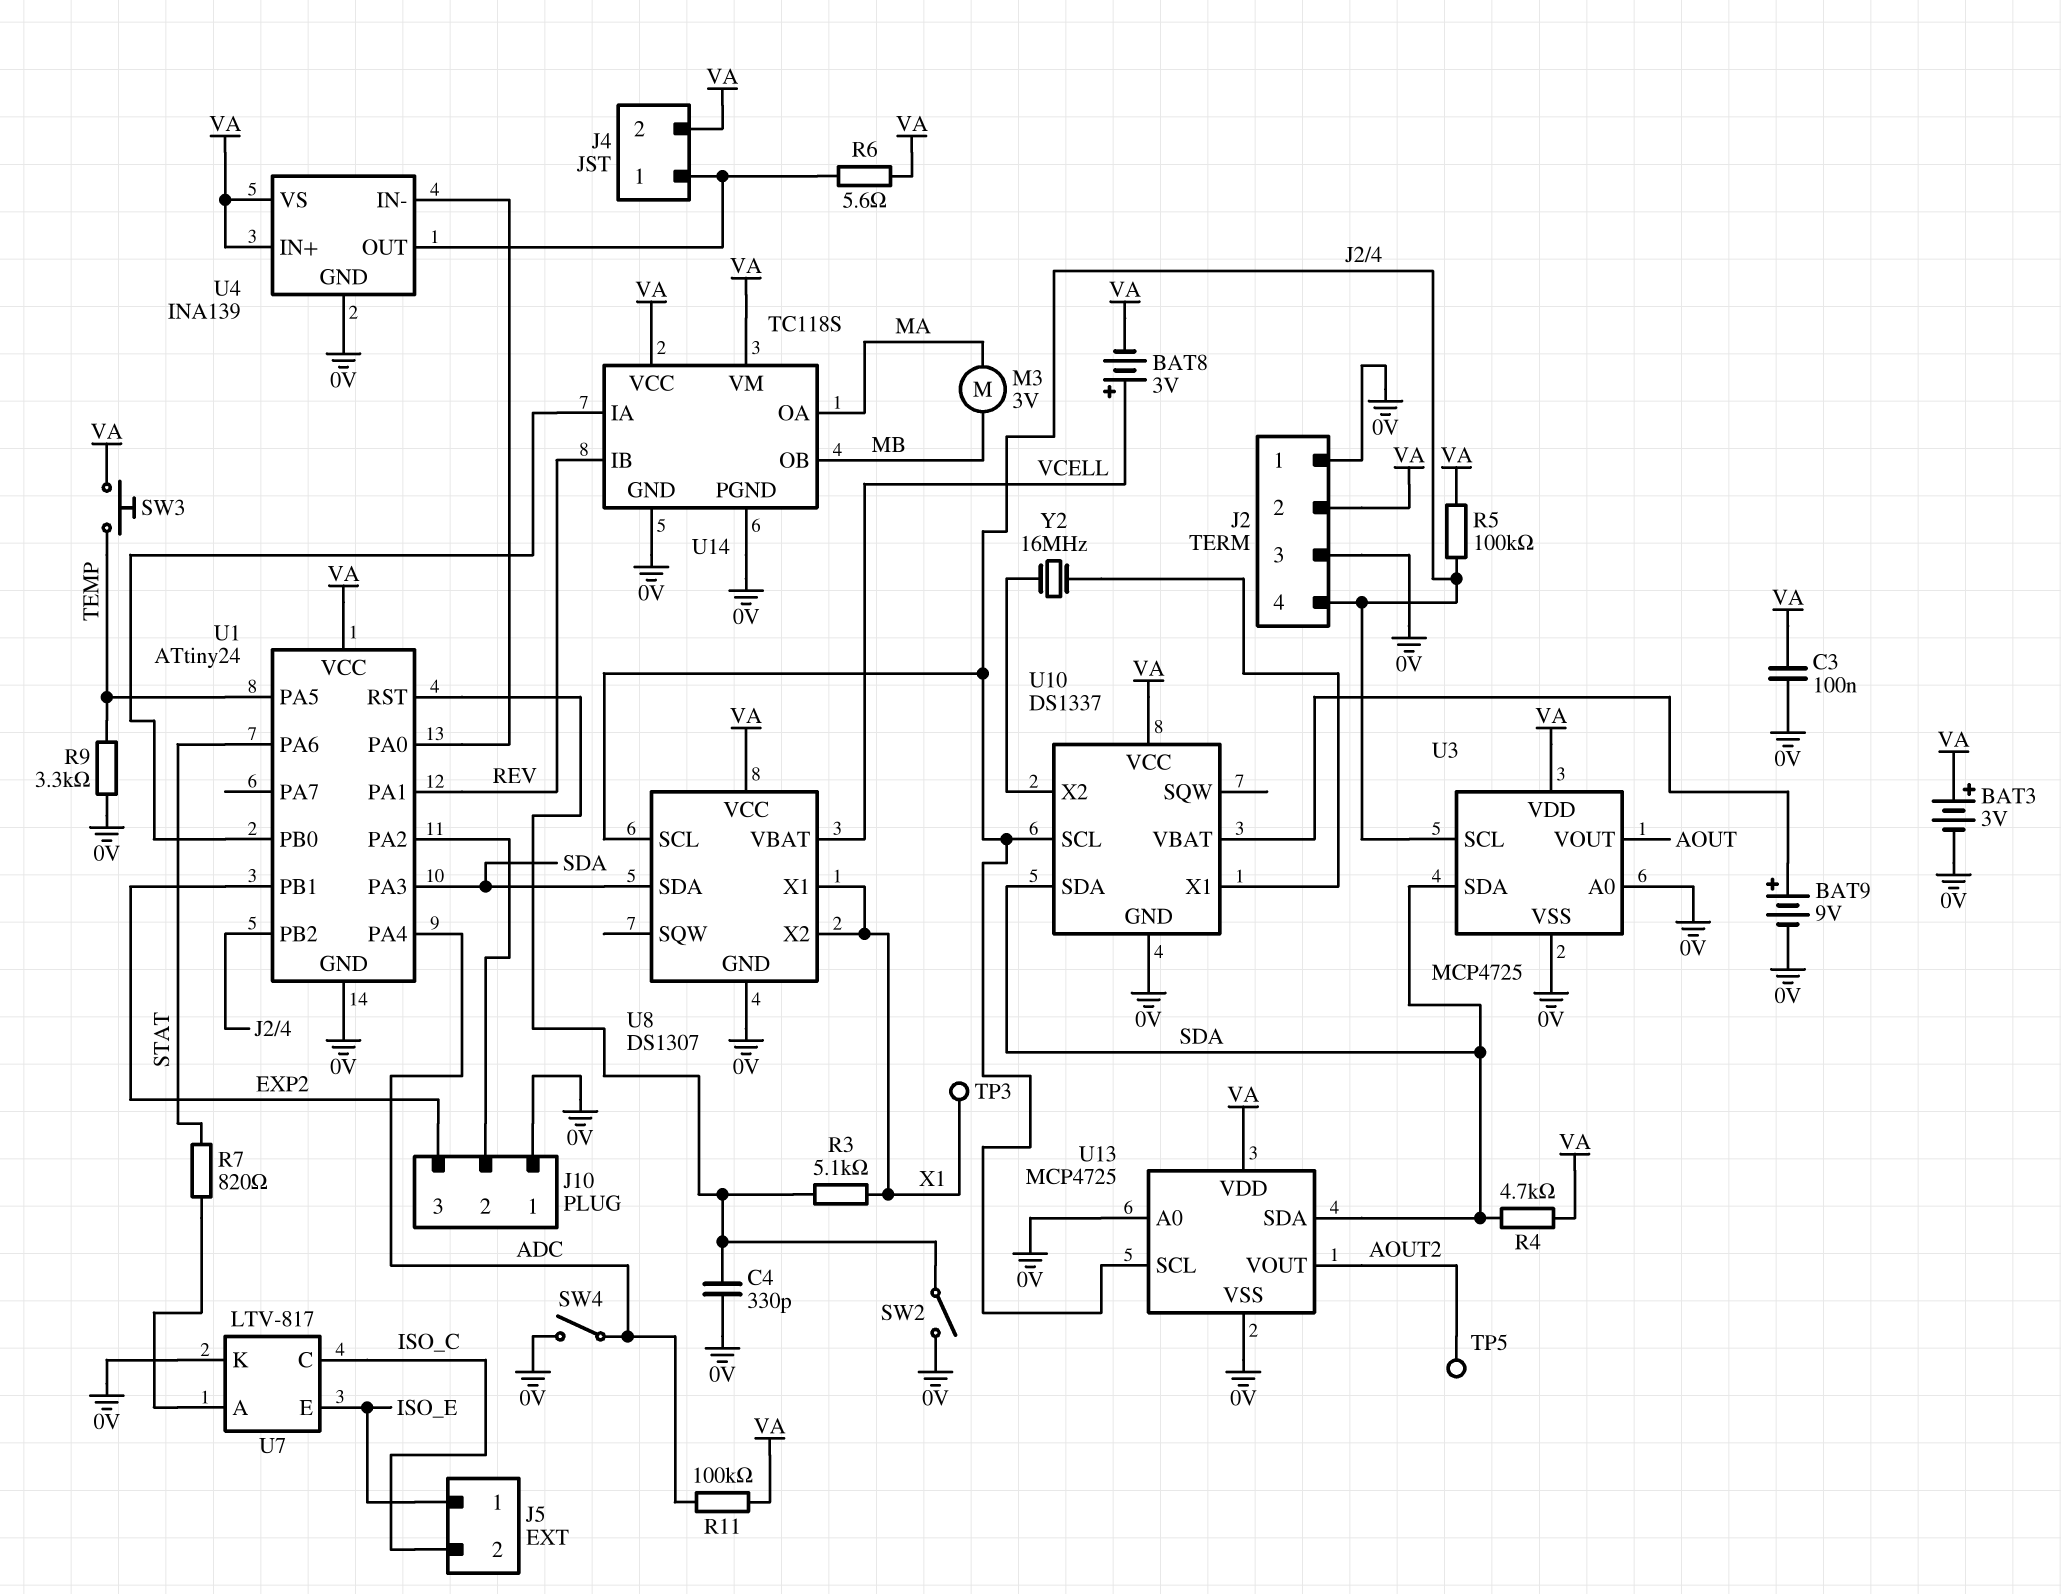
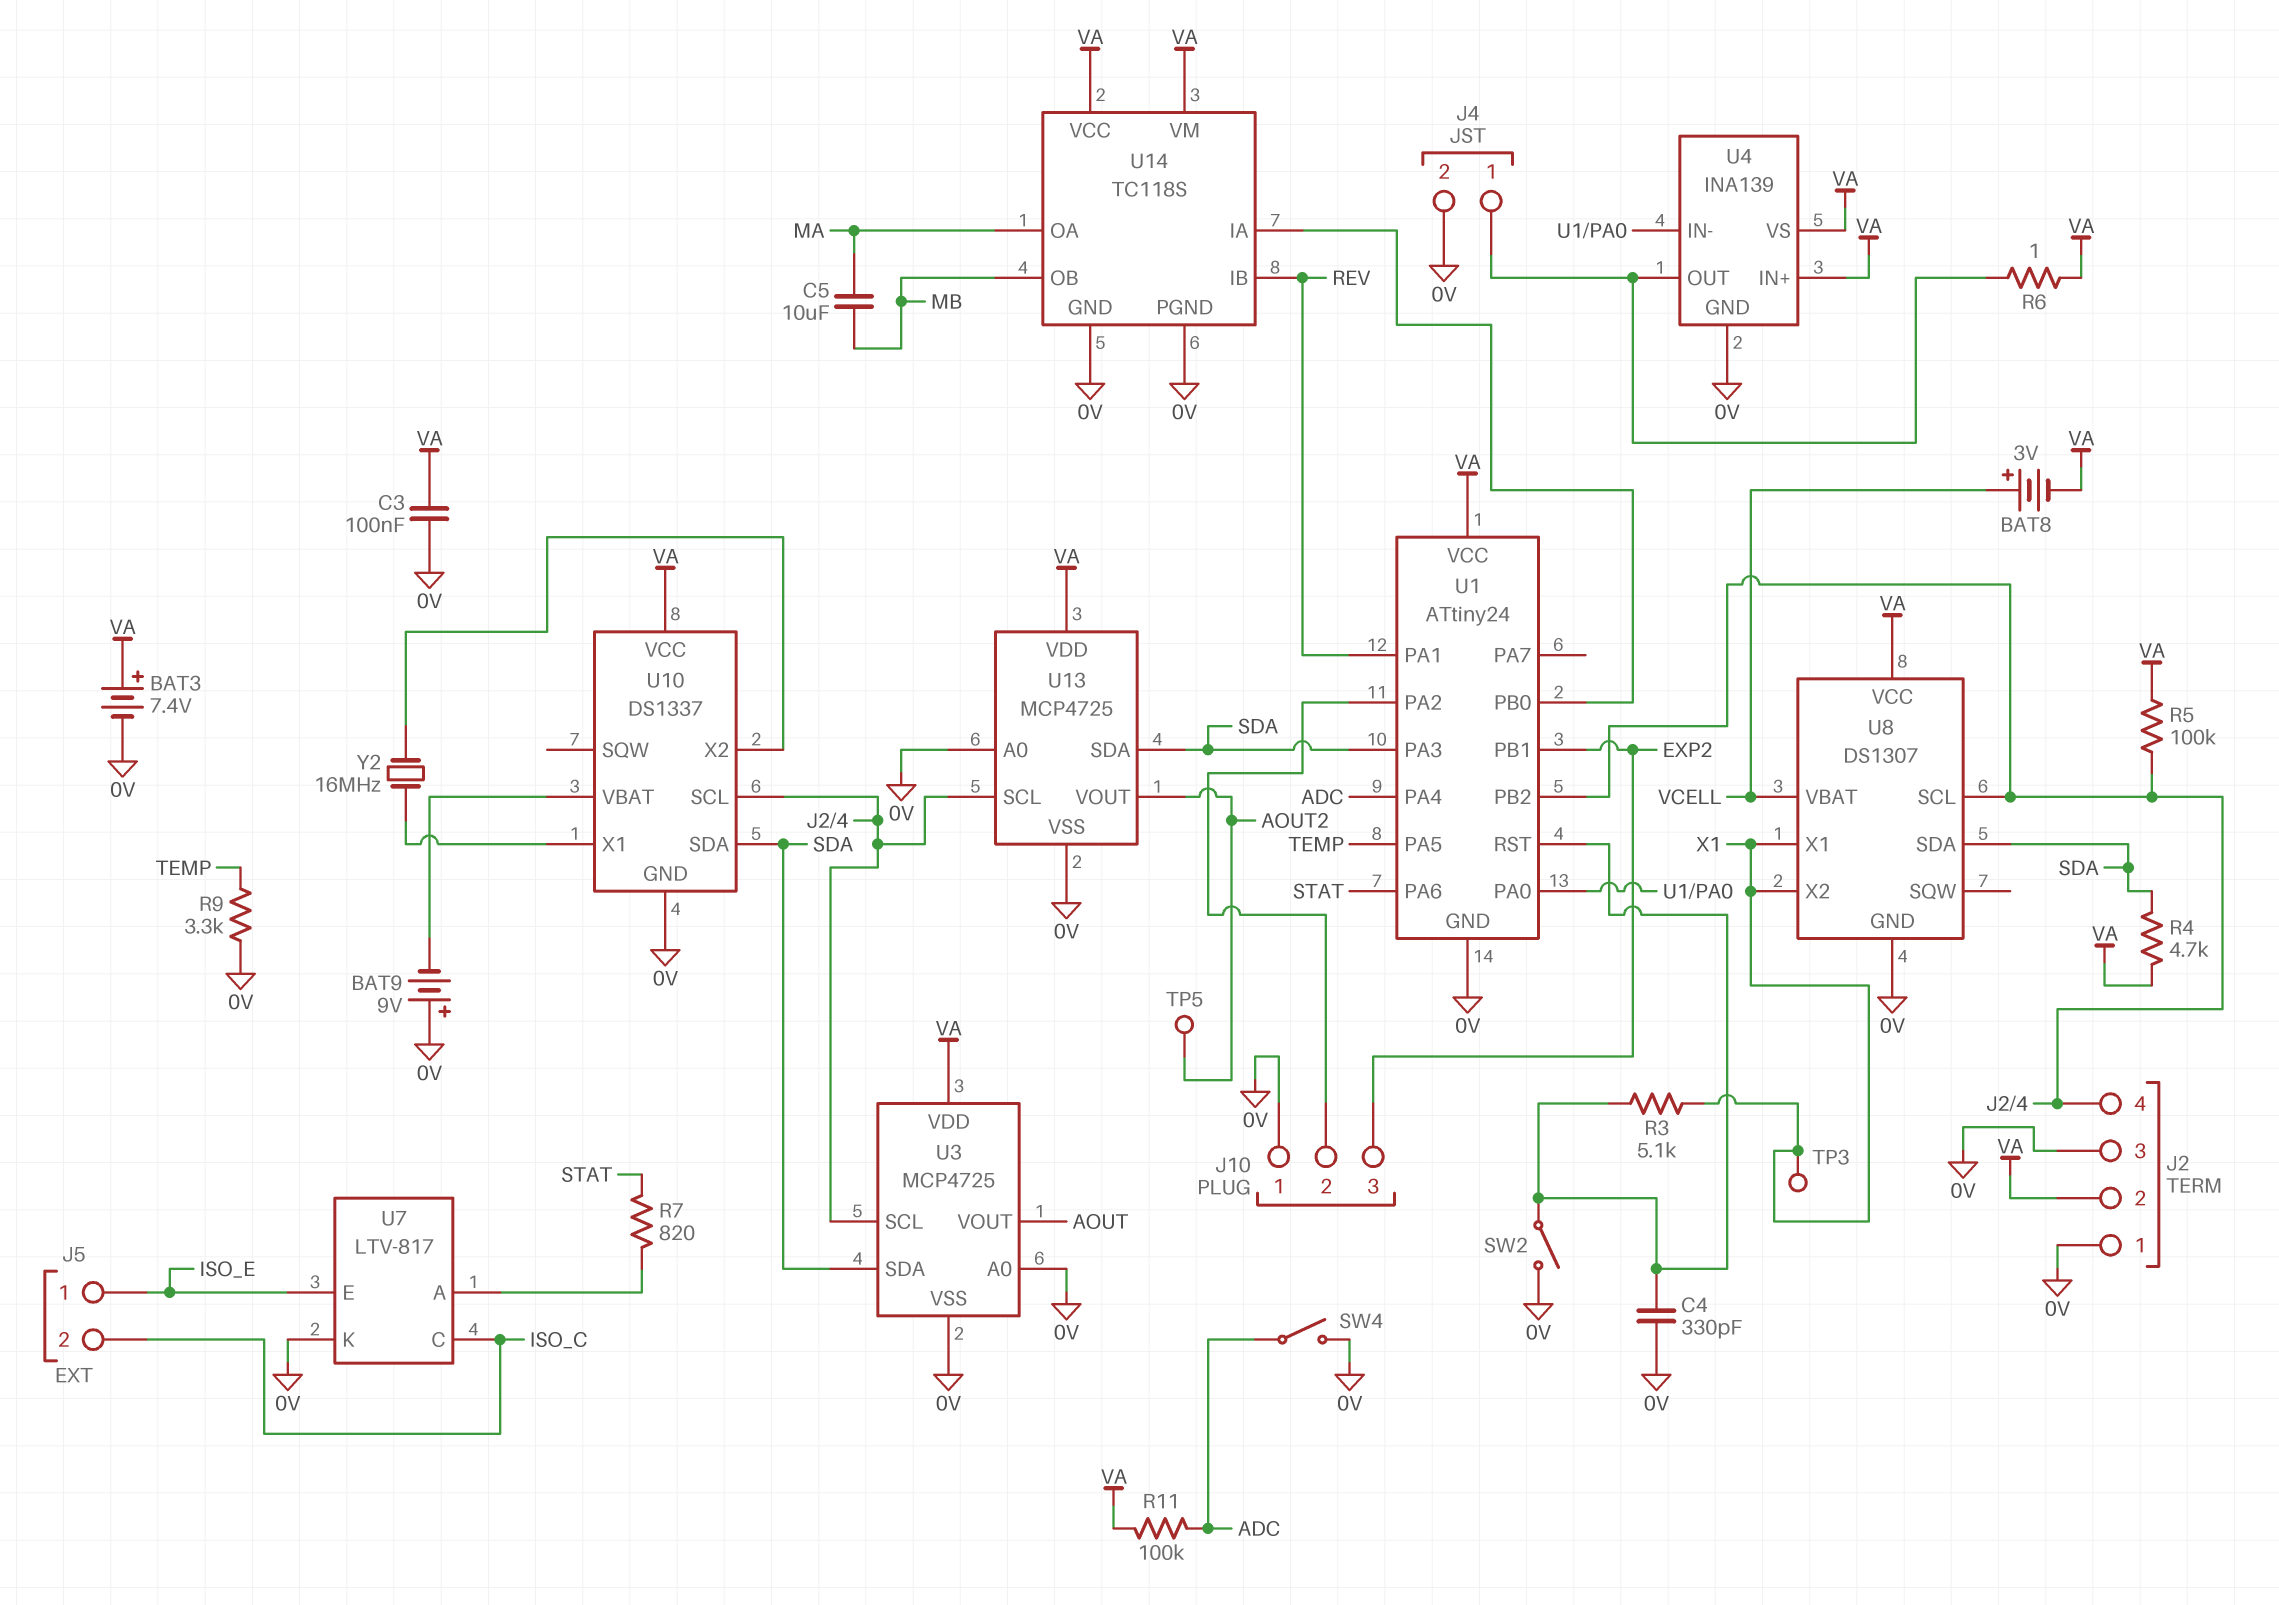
BAT3: 3V (plus VA, minus 0V) -> 7.4V (plus VA, minus 0V)
BAT9: 9V (plus U10/VBAT, minus 0V) -> 9V (plus 0V, minus U10/VBAT)
C5: none -> 10uF (MA, MB)
J4 pin 2: VA -> 0V
M3: motor 3V (MA, MB) -> none
R6: 5.6 (J4/1, VA) -> 1 (J4/1, VA)
SW3: button (TEMP, VA) -> none

